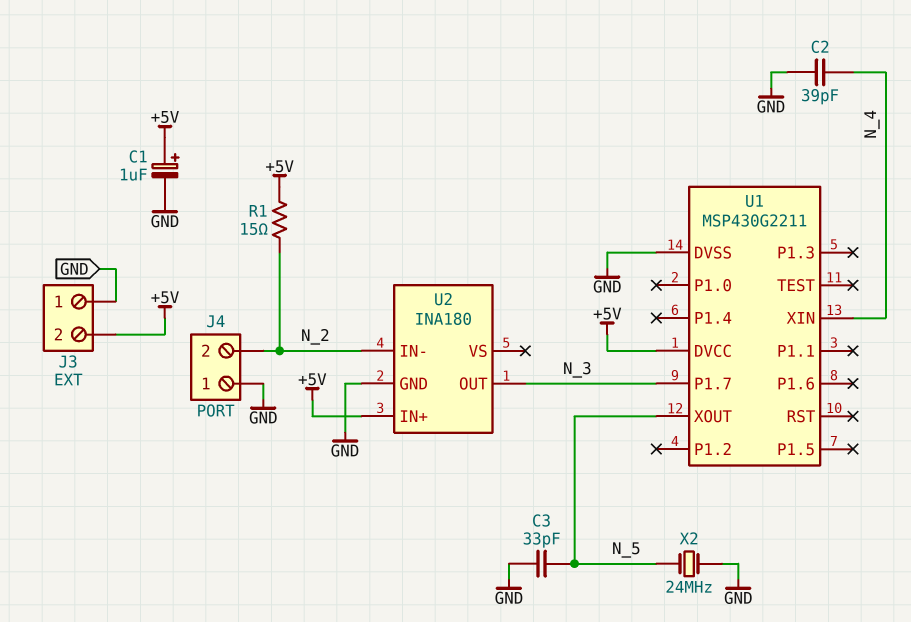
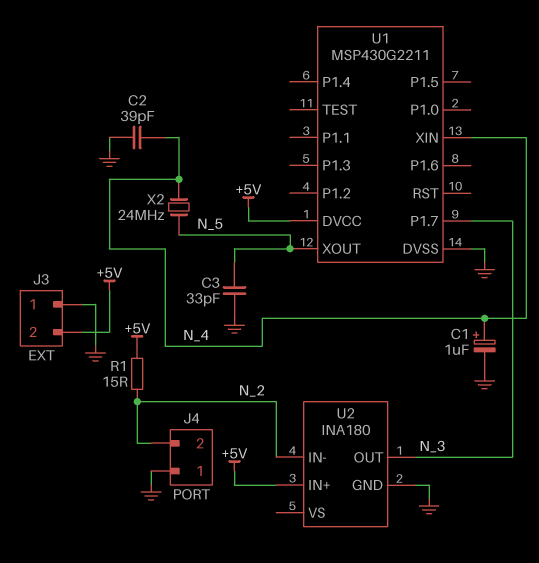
C1: 1uF (plus +5V, minus GND) -> 1uF (plus N_4, minus GND)
X2: 24MHz (GND, N_5) -> 24MHz (N_4, N_5)

